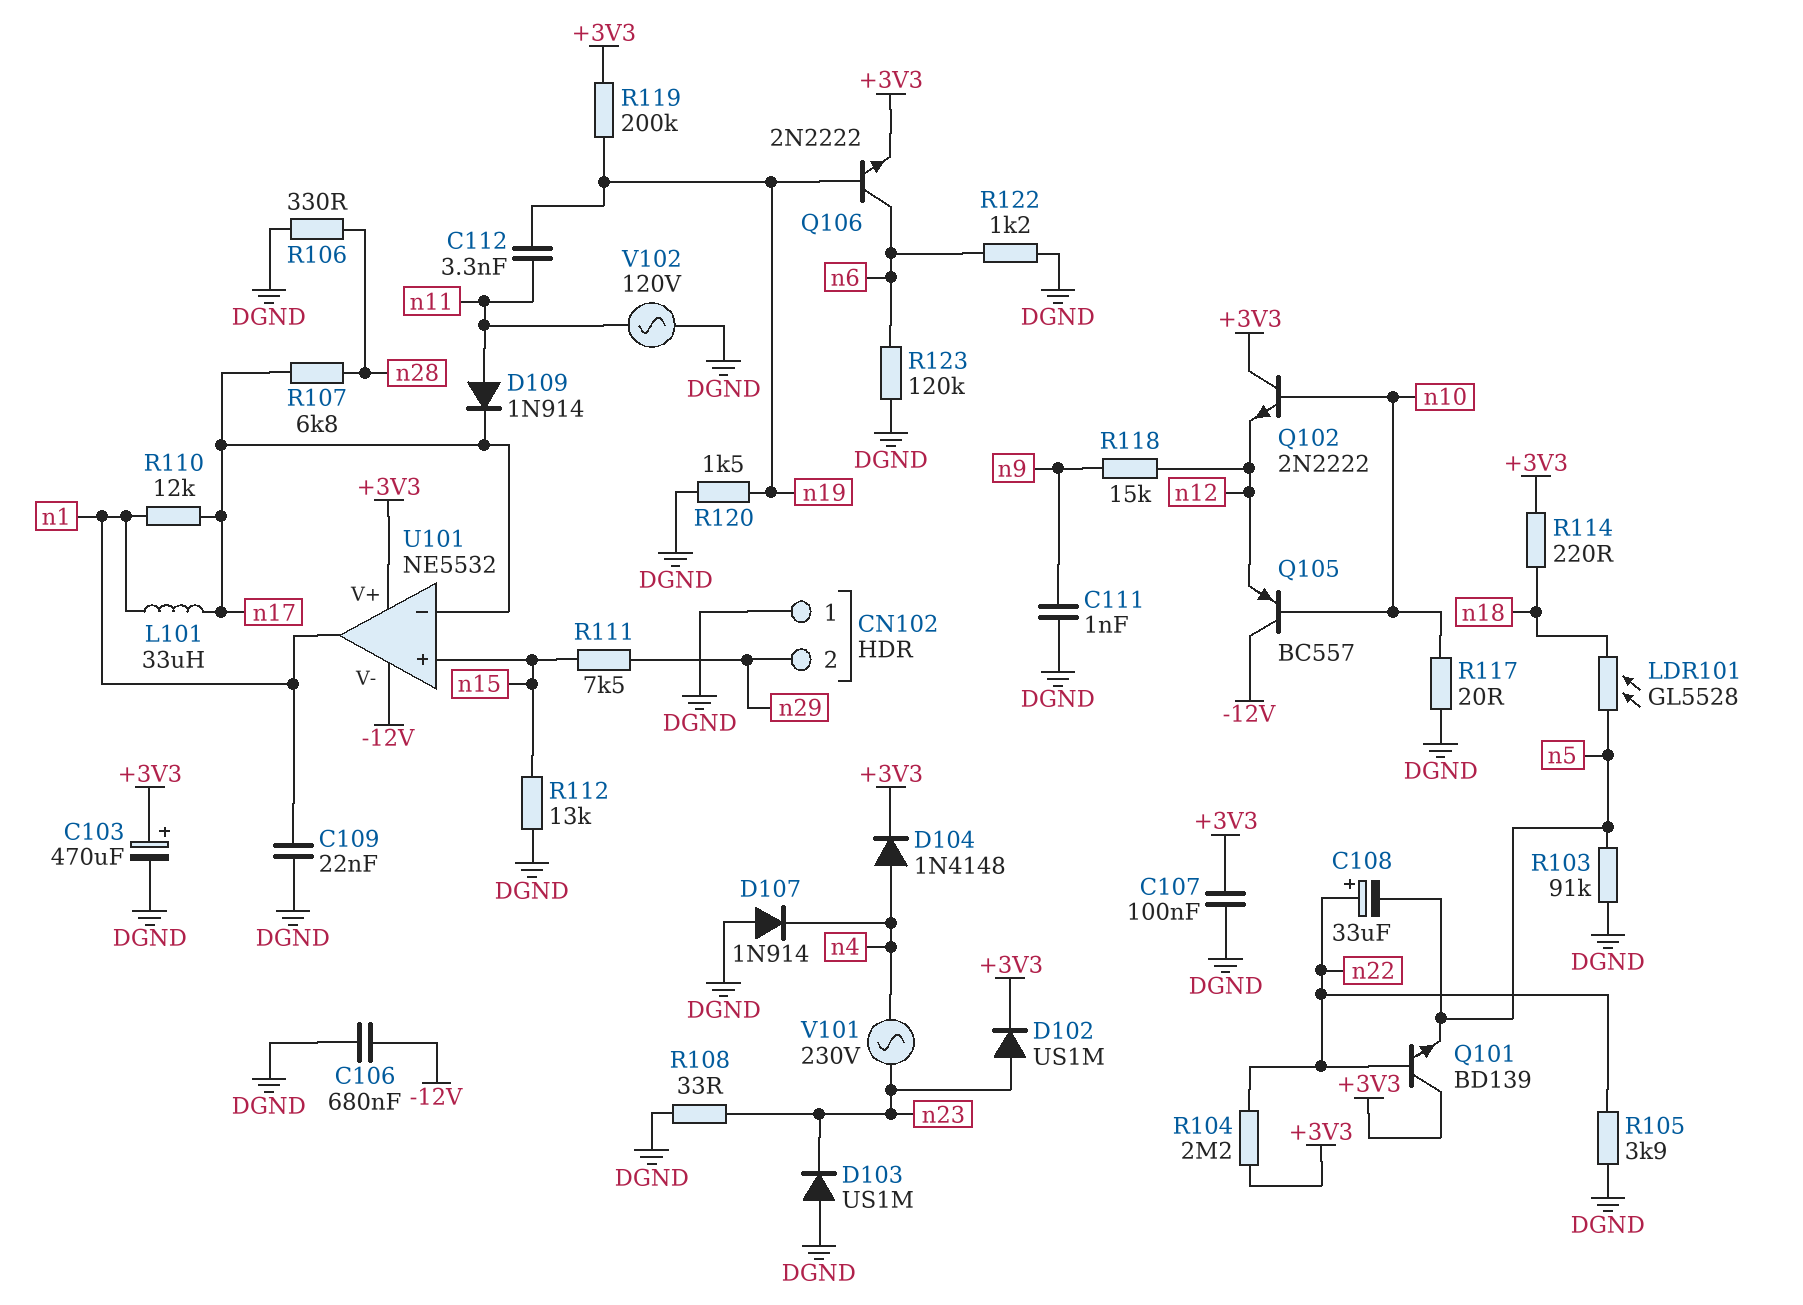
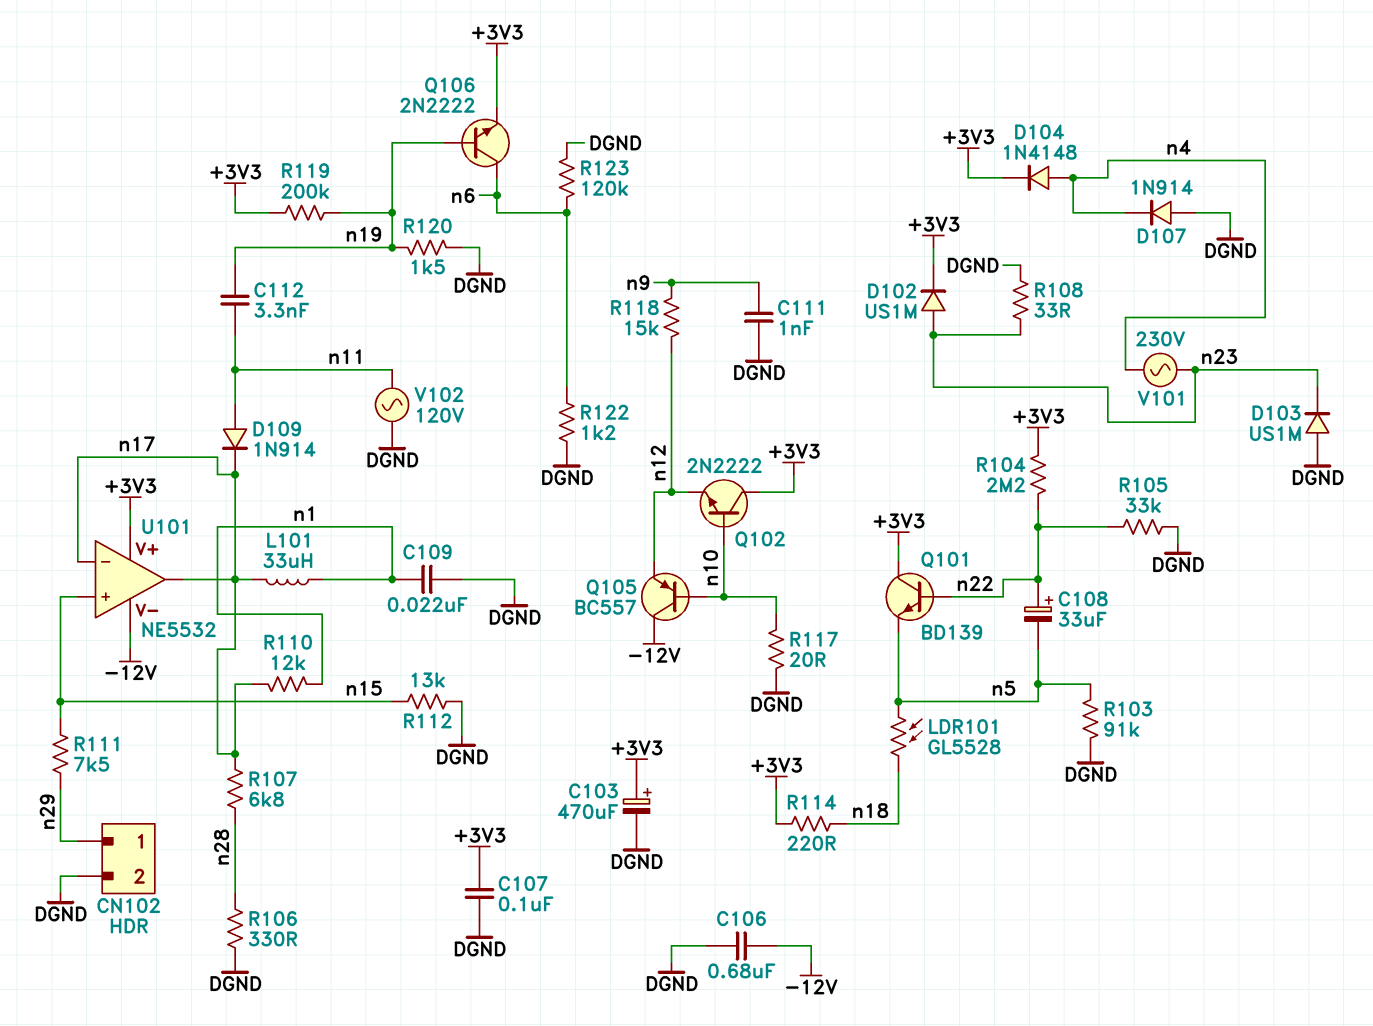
CN102 pin 1: DGND -> n29
CN102 pin 2: n29 -> DGND
R105: 3.9k (DGND, n22) -> 33k (DGND, n22)
U101 pin out: n1 -> n17

